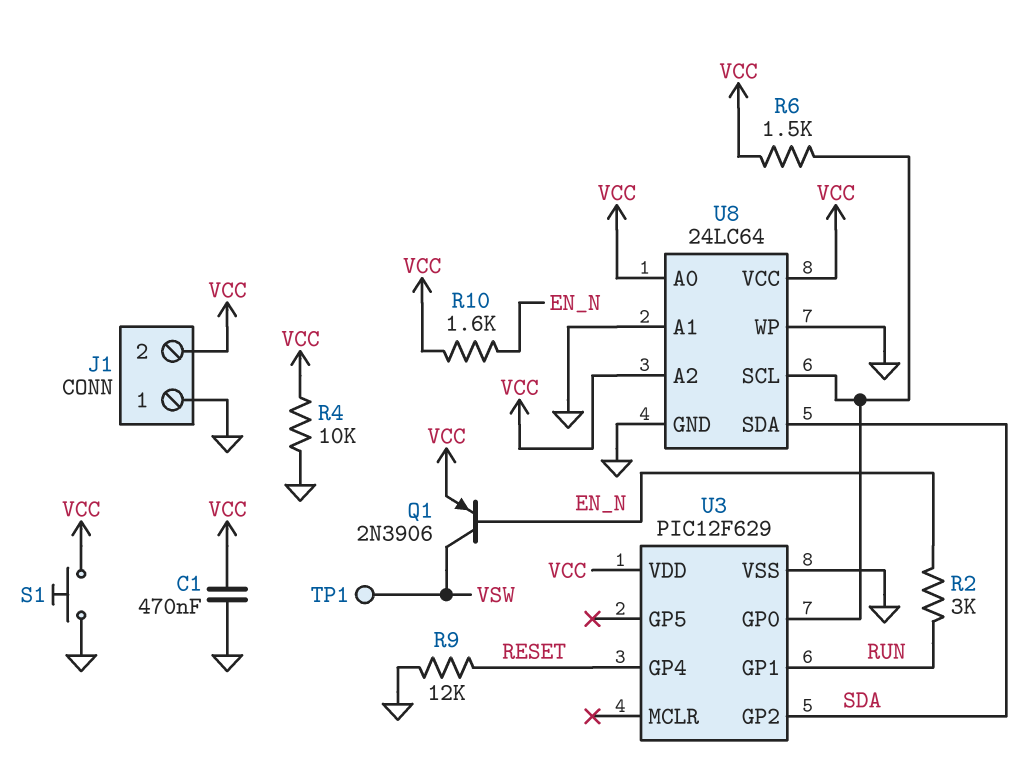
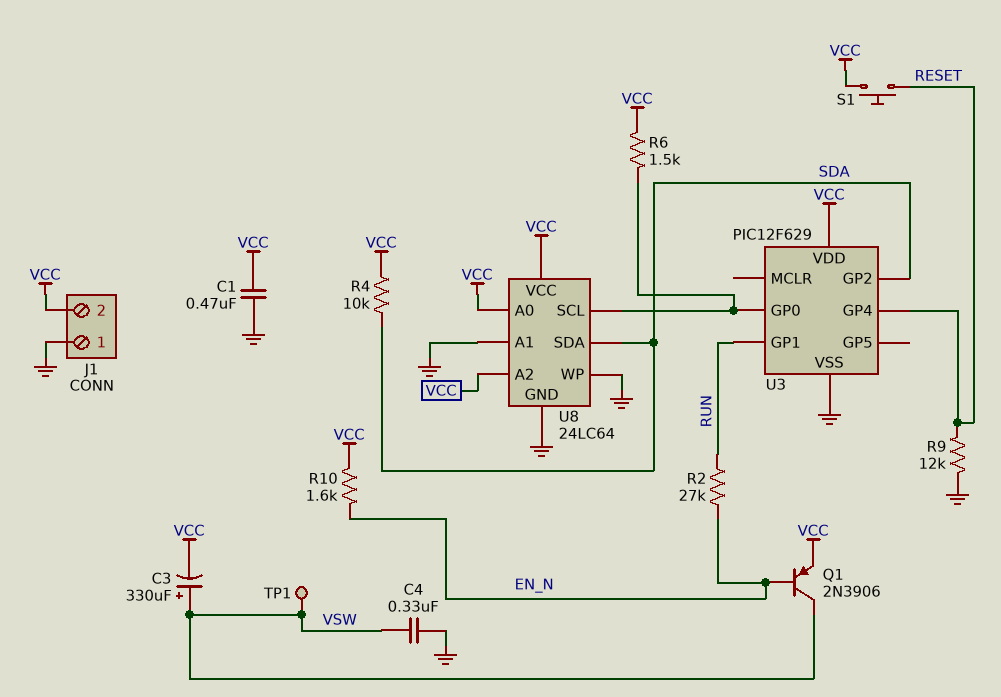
C3: none -> 330uF (plus VSW, minus VCC)
C4: none -> 330nF (GND, VSW)
R2: 3k (EN_N, RUN) -> 27k (EN_N, RUN)
R4: 10k (GND, VCC) -> 10k (SDA, VCC)
S1: button (GND, VCC) -> button (RESET, VCC)

